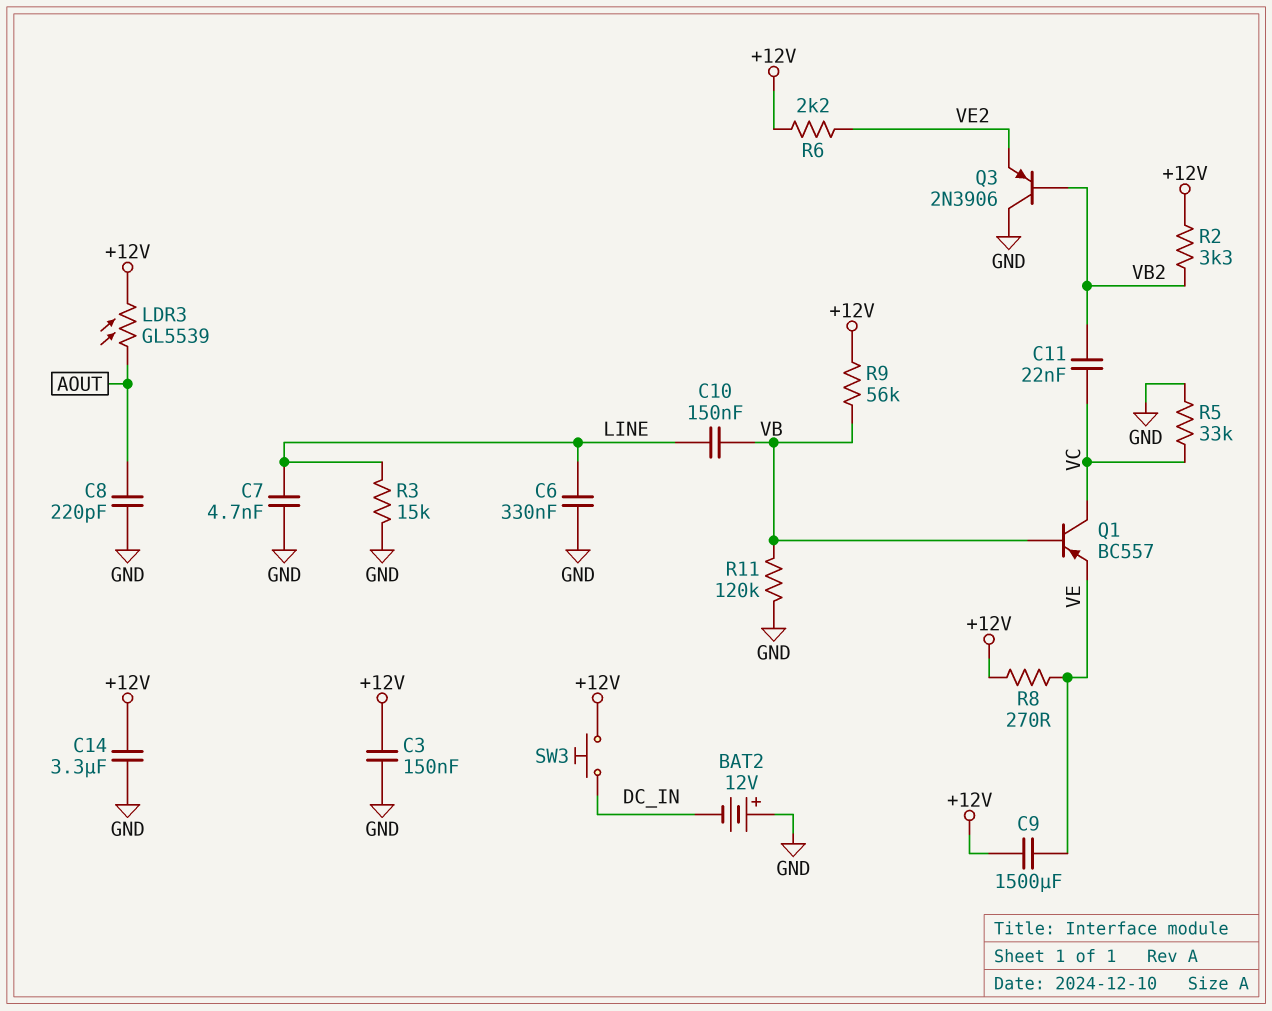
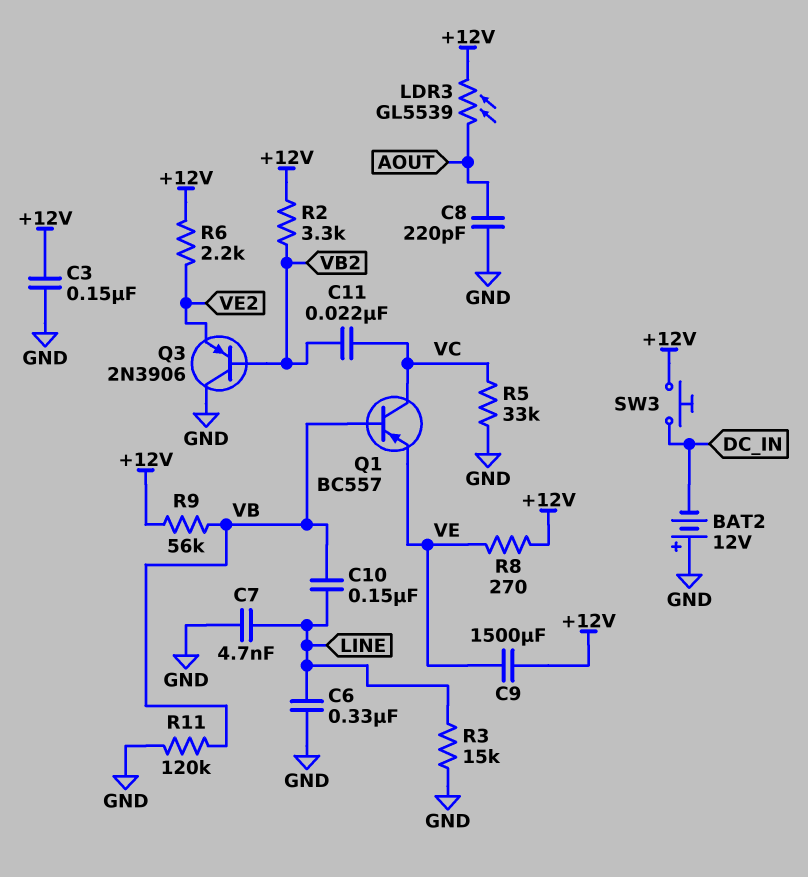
C14: 3.3uF (+12V, GND) -> none

